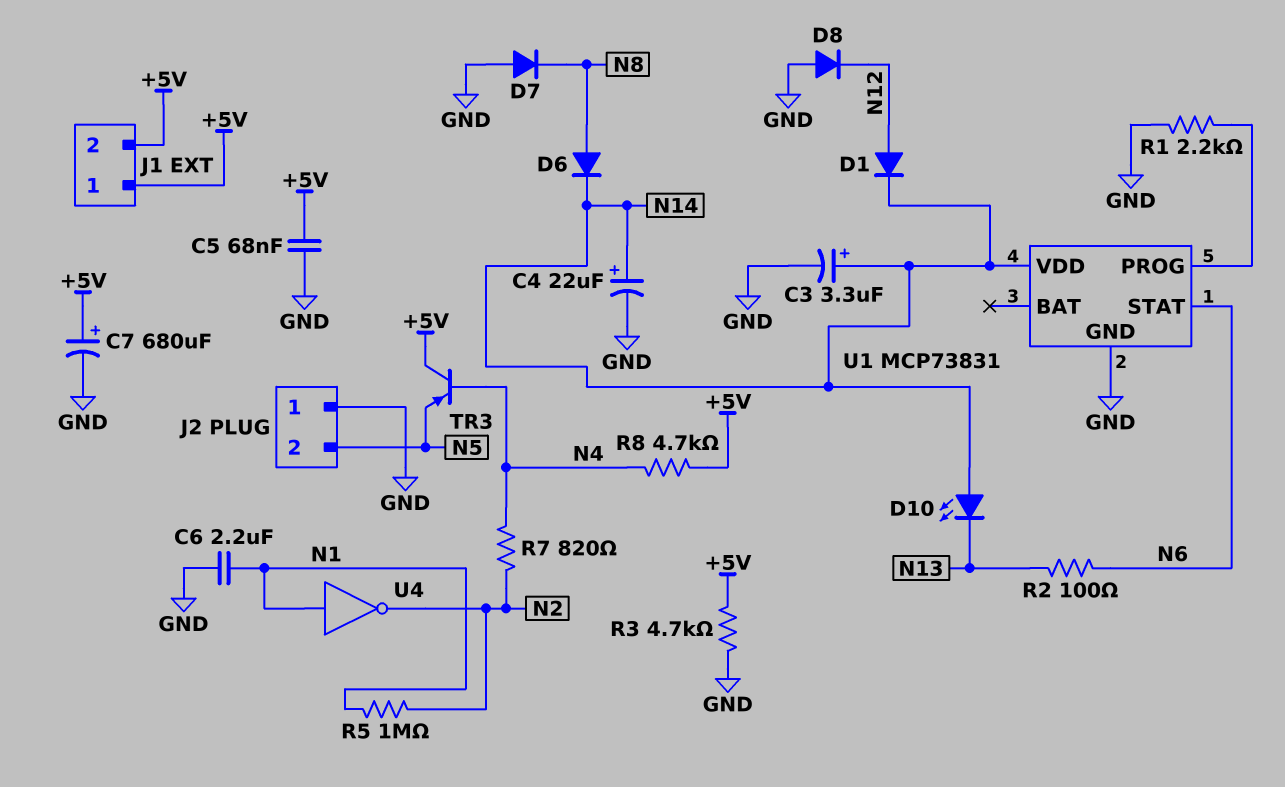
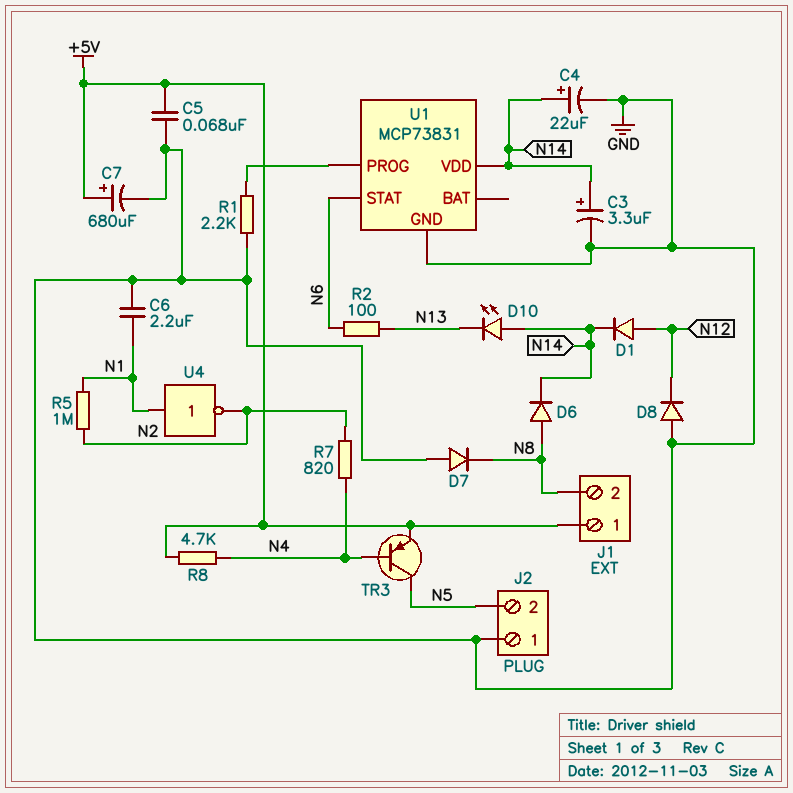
J1 pin 2: +5V -> N8
R3: 4.7k (+5V, GND) -> none
TR3: PNP (B N4, C +5V, E N5) -> PNP (B N4, C N5, E +5V)

